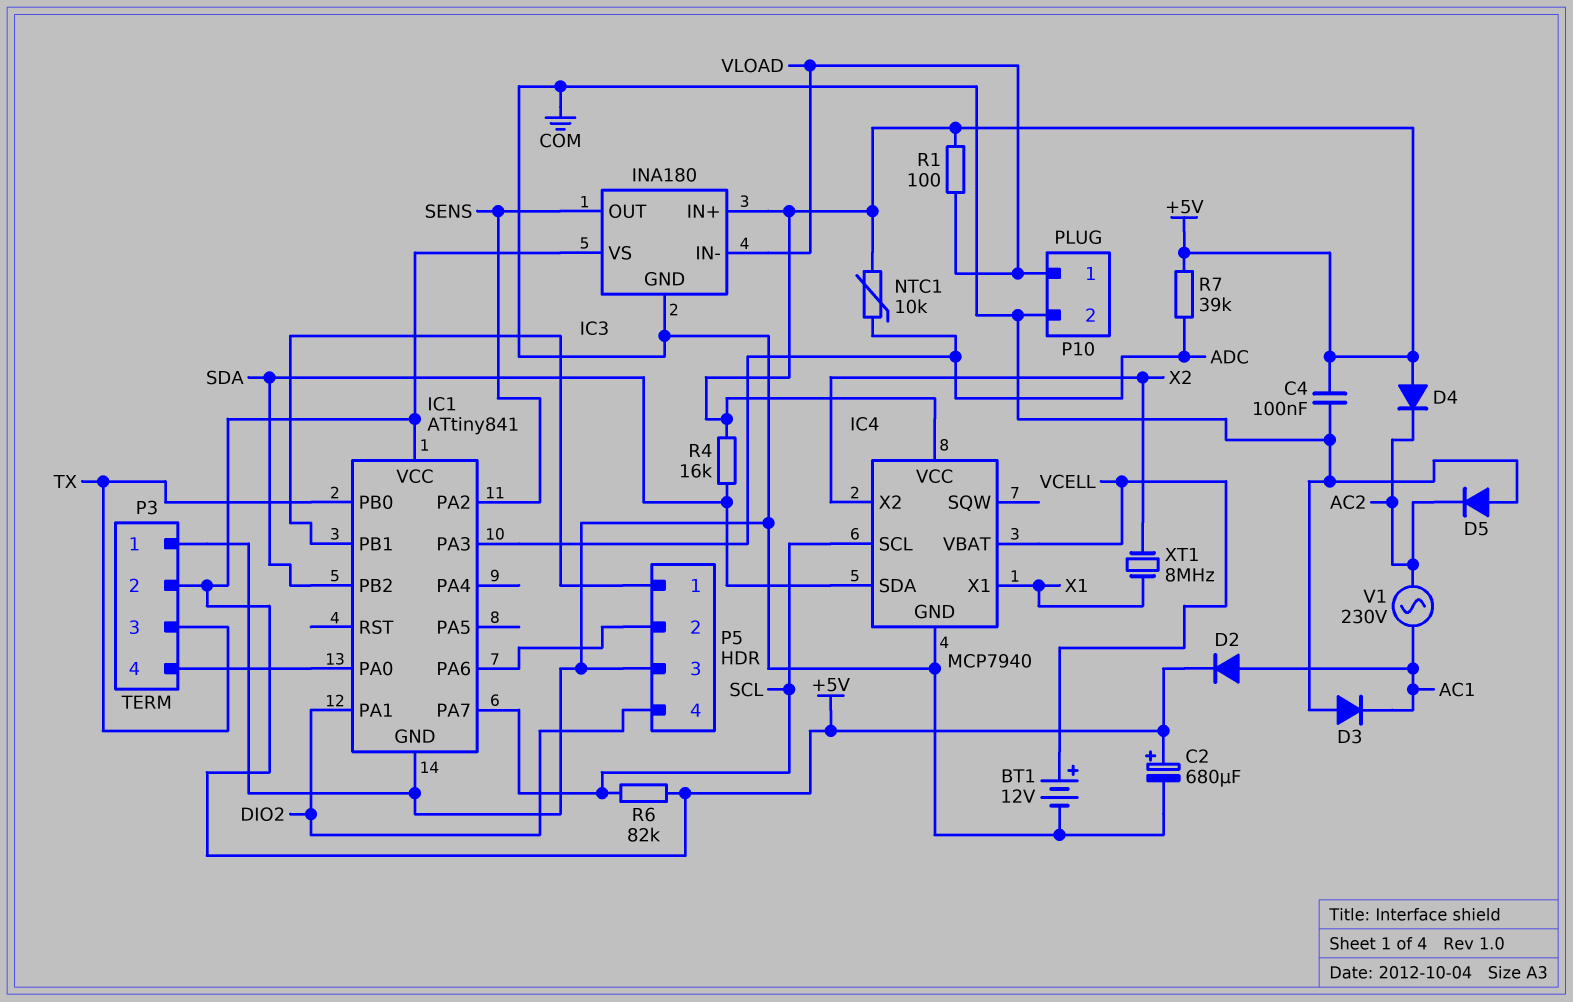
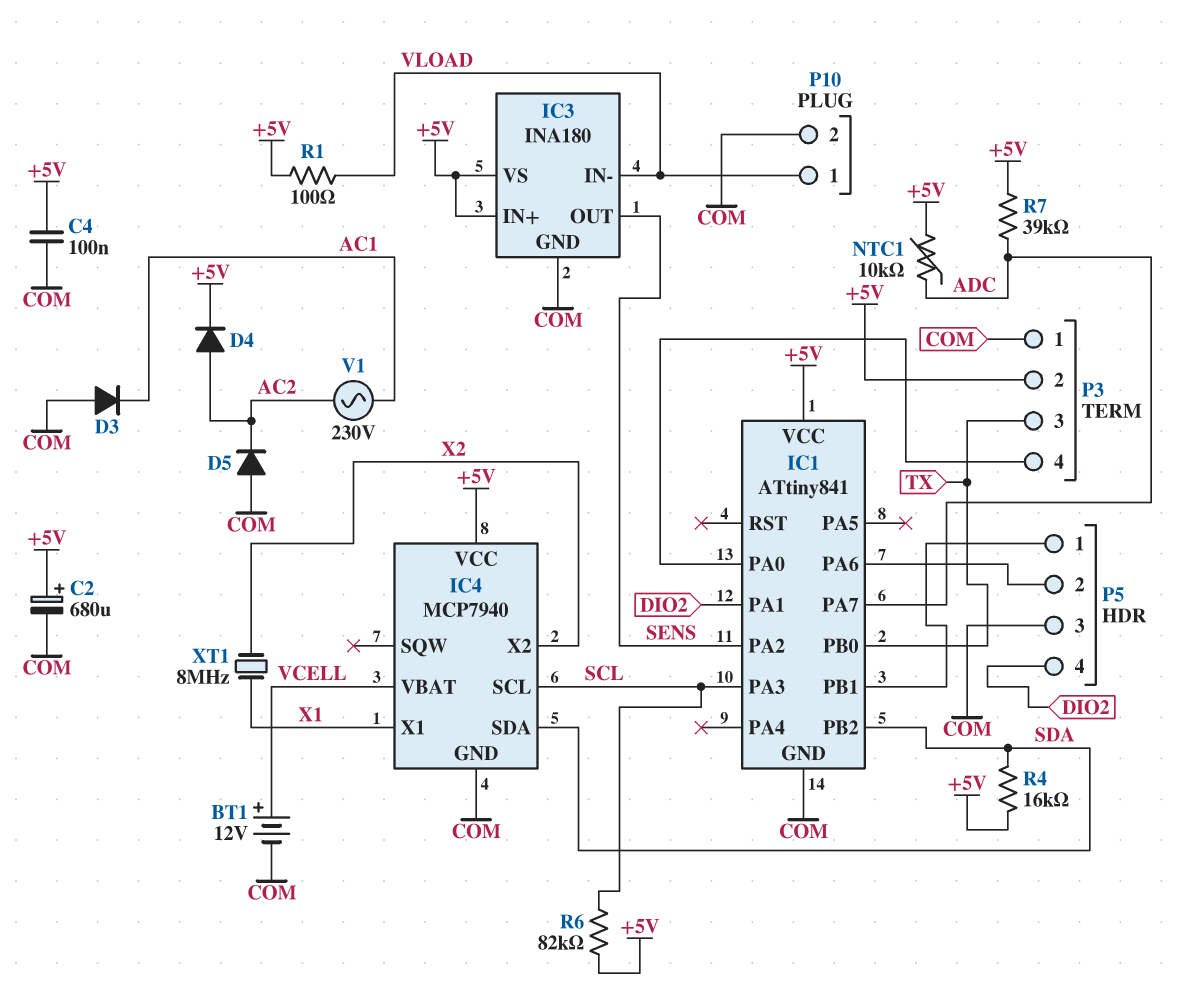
D2: diode (A AC1, K +5V) -> none
D4: diode (A +5V, K AC2) -> diode (A AC2, K +5V)
IC1 pin PA3: ADC -> SCL
IC1 pin PA7: SCL -> ADC

